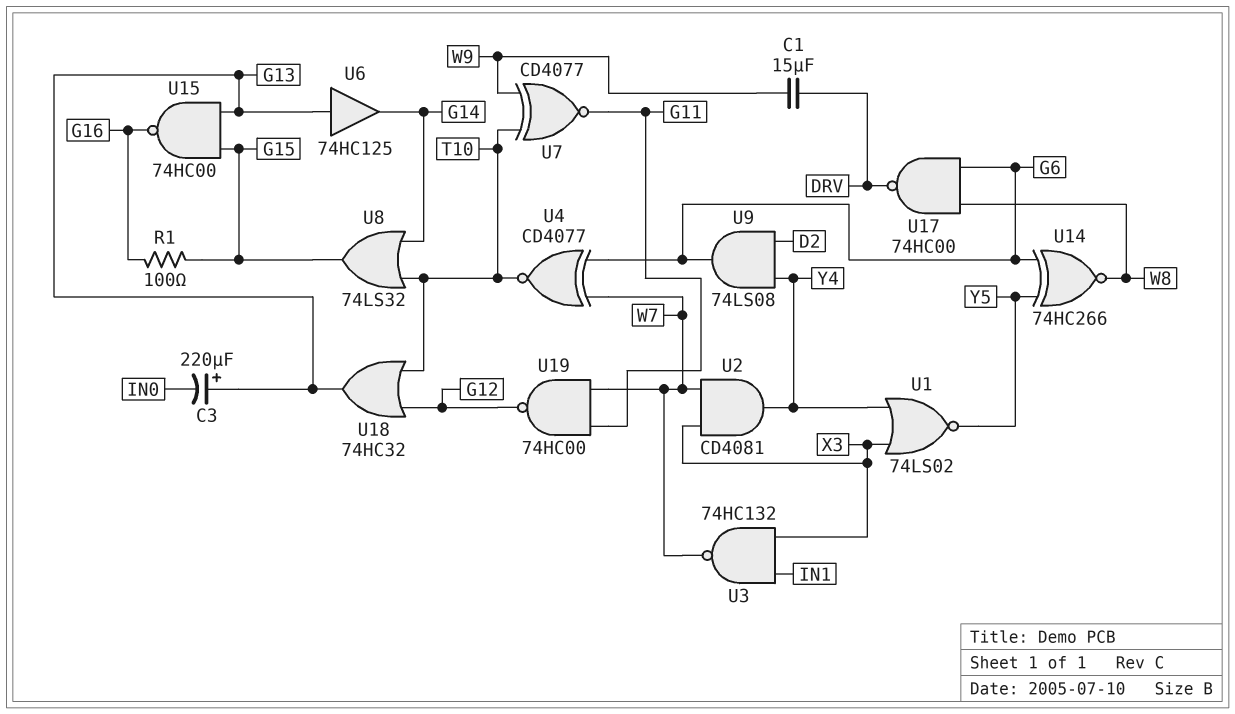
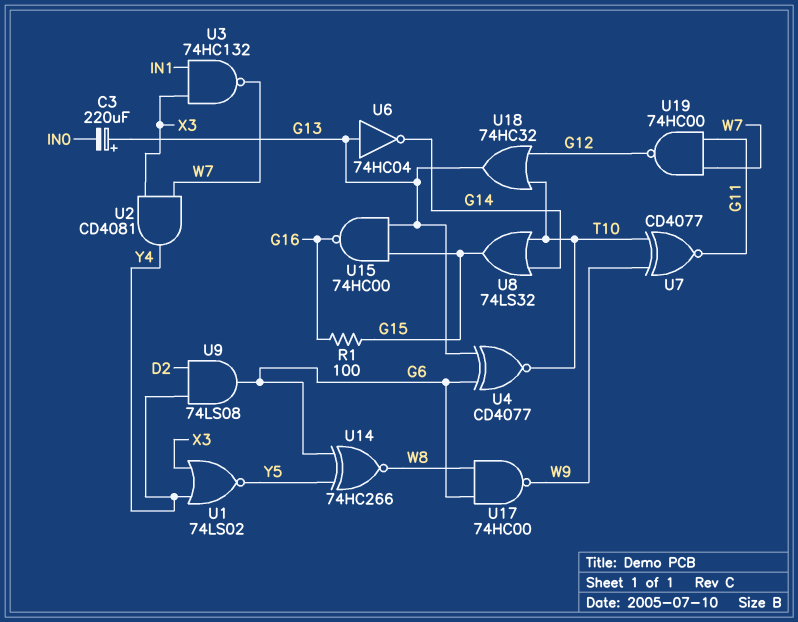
C1: 15uF (DRV, W9) -> none
U4: XNOR CD4077 (in G6, in W7, out T10) -> XNOR CD4077 (in G6, in G13, out T10)
U6: buffer 74HC125 (in G13, out G14) -> NOT 74HC04 (in G13, out G14)
U17: NAND 74HC00 (in G6, in W8, out DRV) -> NAND 74HC00 (in G6, in W8, out W9)

